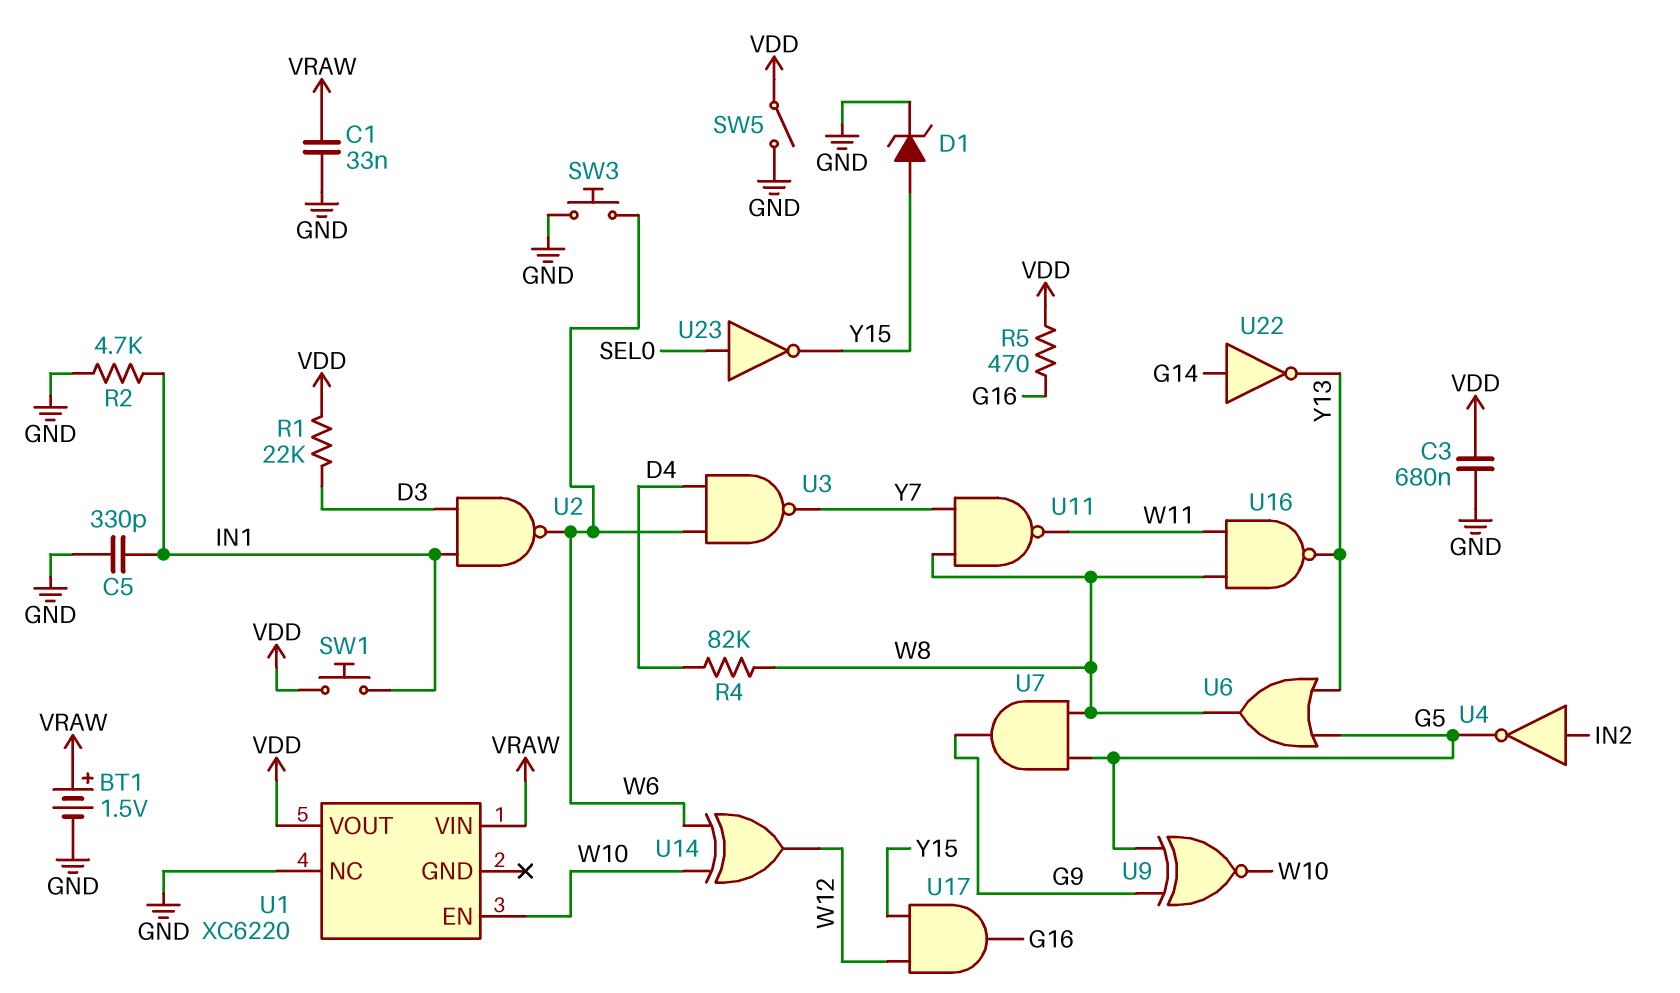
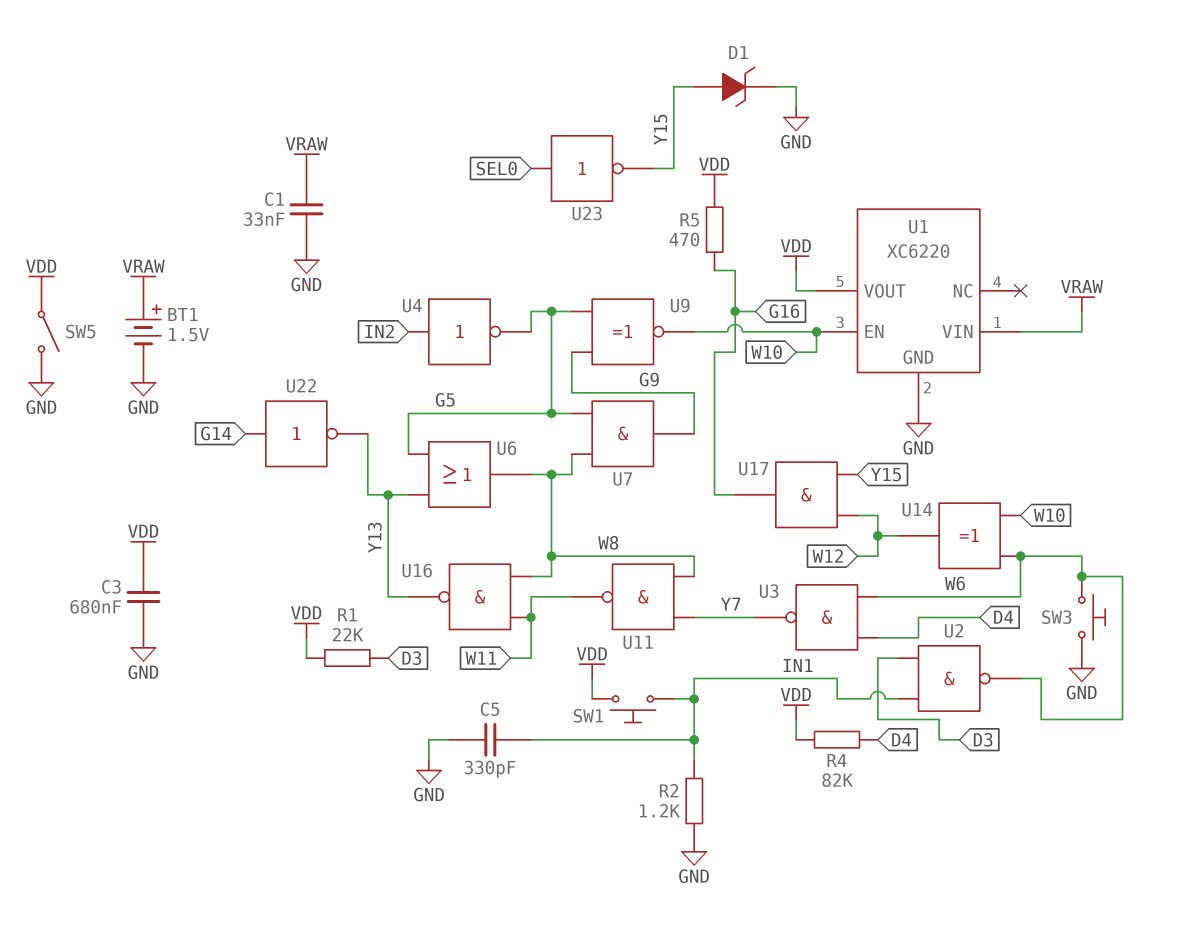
R2: 4.7k (GND, IN1) -> 1.2k (GND, IN1)
R4: 82k (D4, W8) -> 82k (D4, VDD)
U1 pin GND: none -> GND
U1 pin NC: GND -> none

